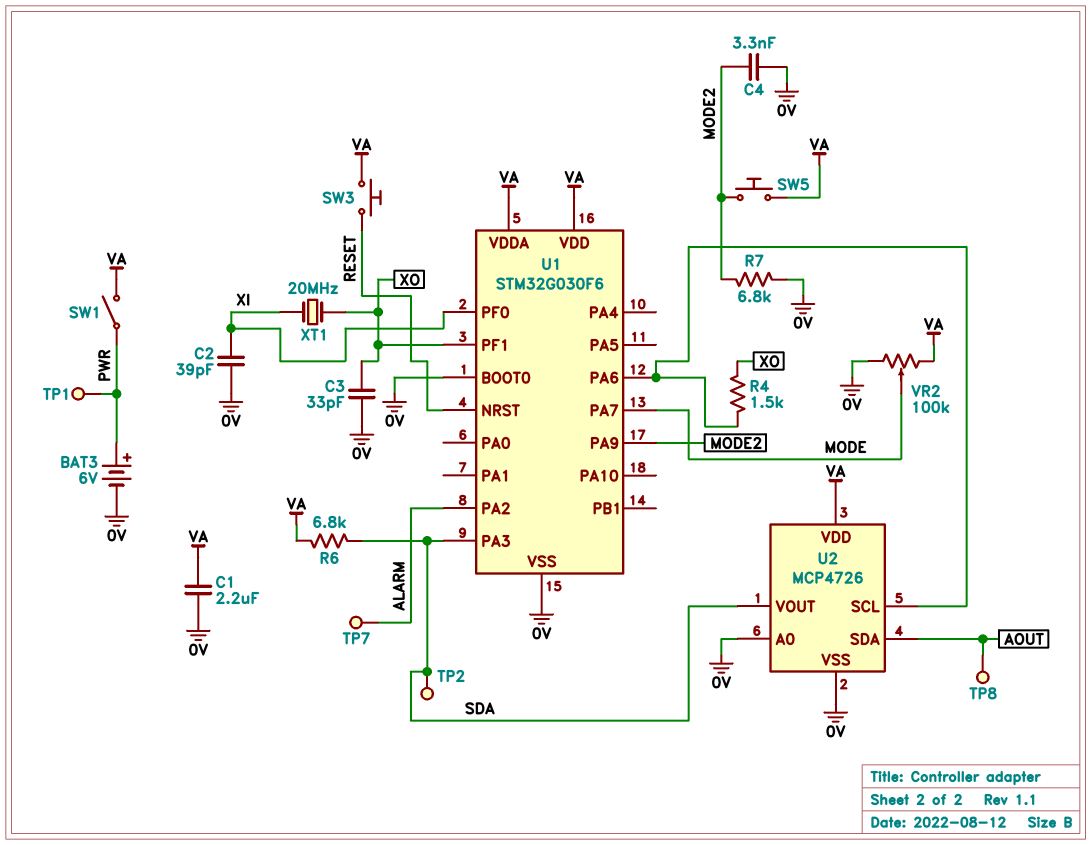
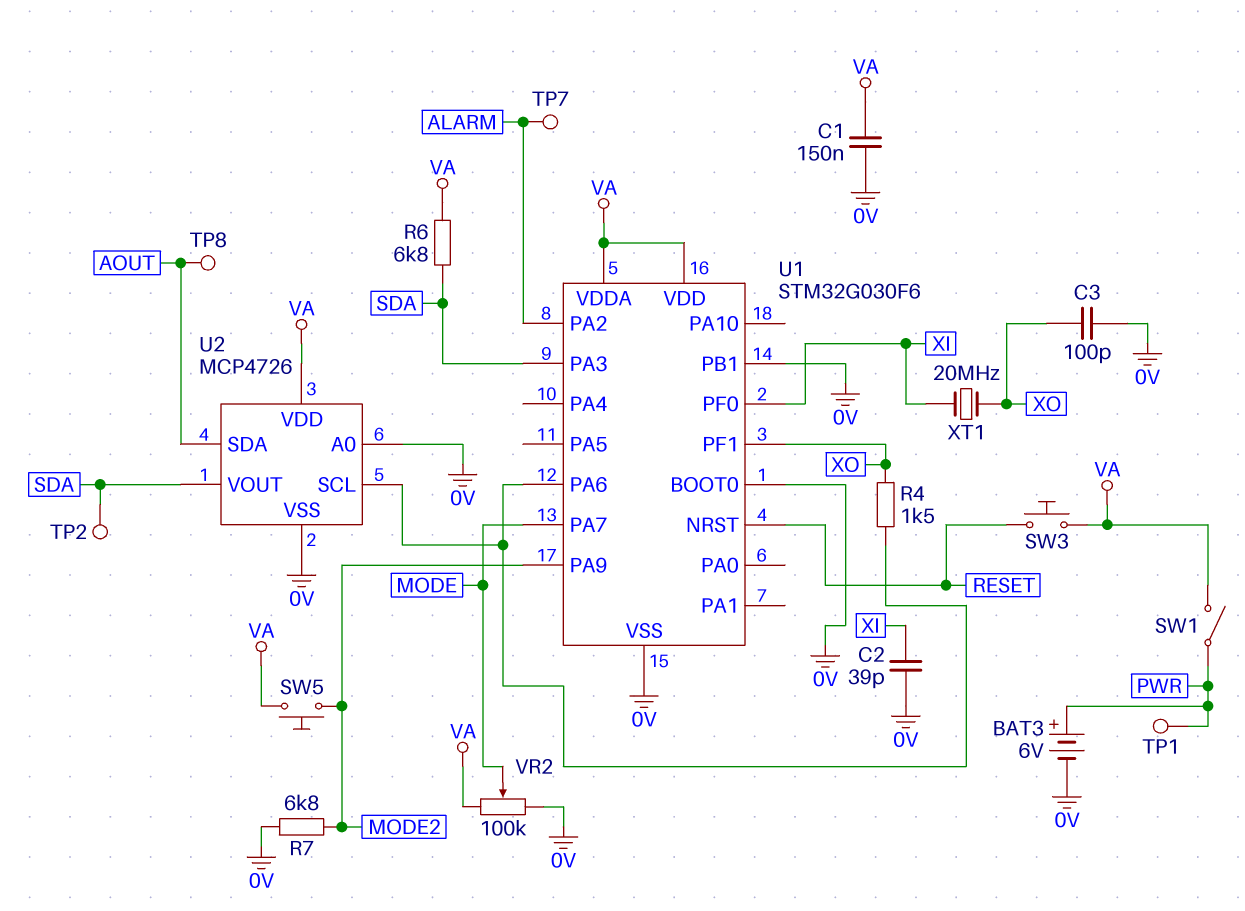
C1: 2.2uF (0V, VA) -> 150nF (0V, VA)
C3: 33pF (0V, XO) -> 100pF (0V, XO)
C4: 3.3nF (0V, MODE2) -> none
U1 pin PB1: none -> 0V

